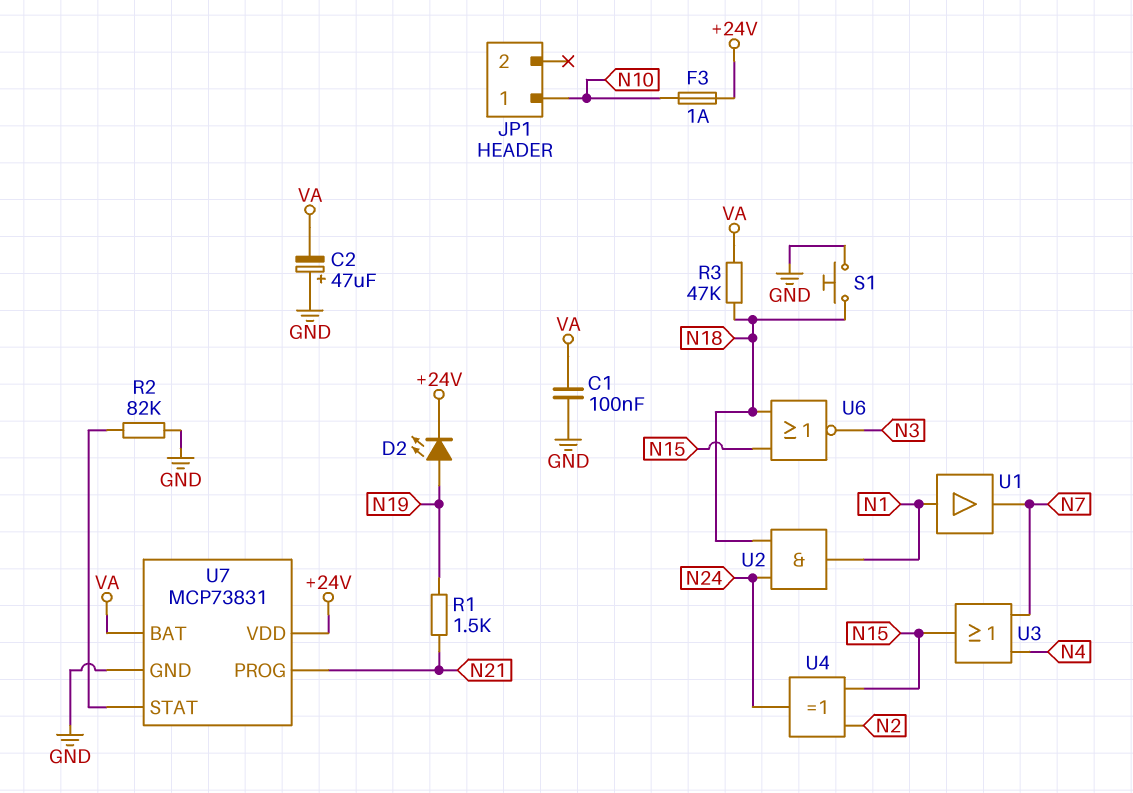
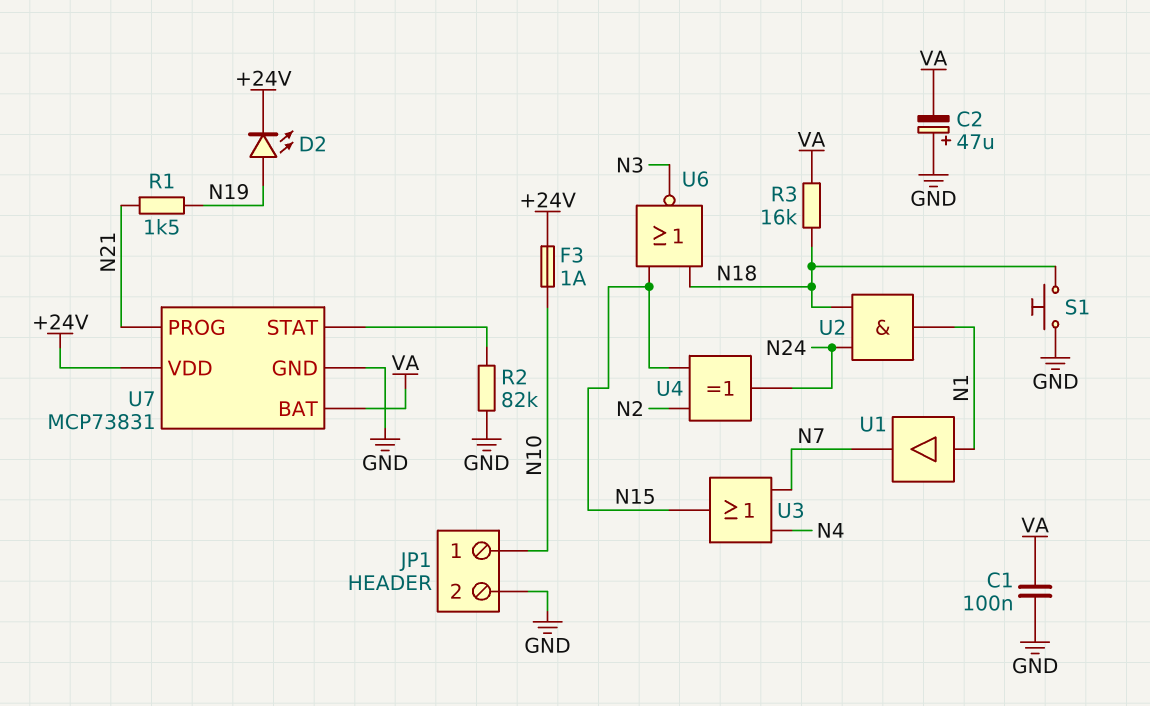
JP1 pin 2: none -> GND
R3: 47k (N18, VA) -> 16k (N18, VA)

